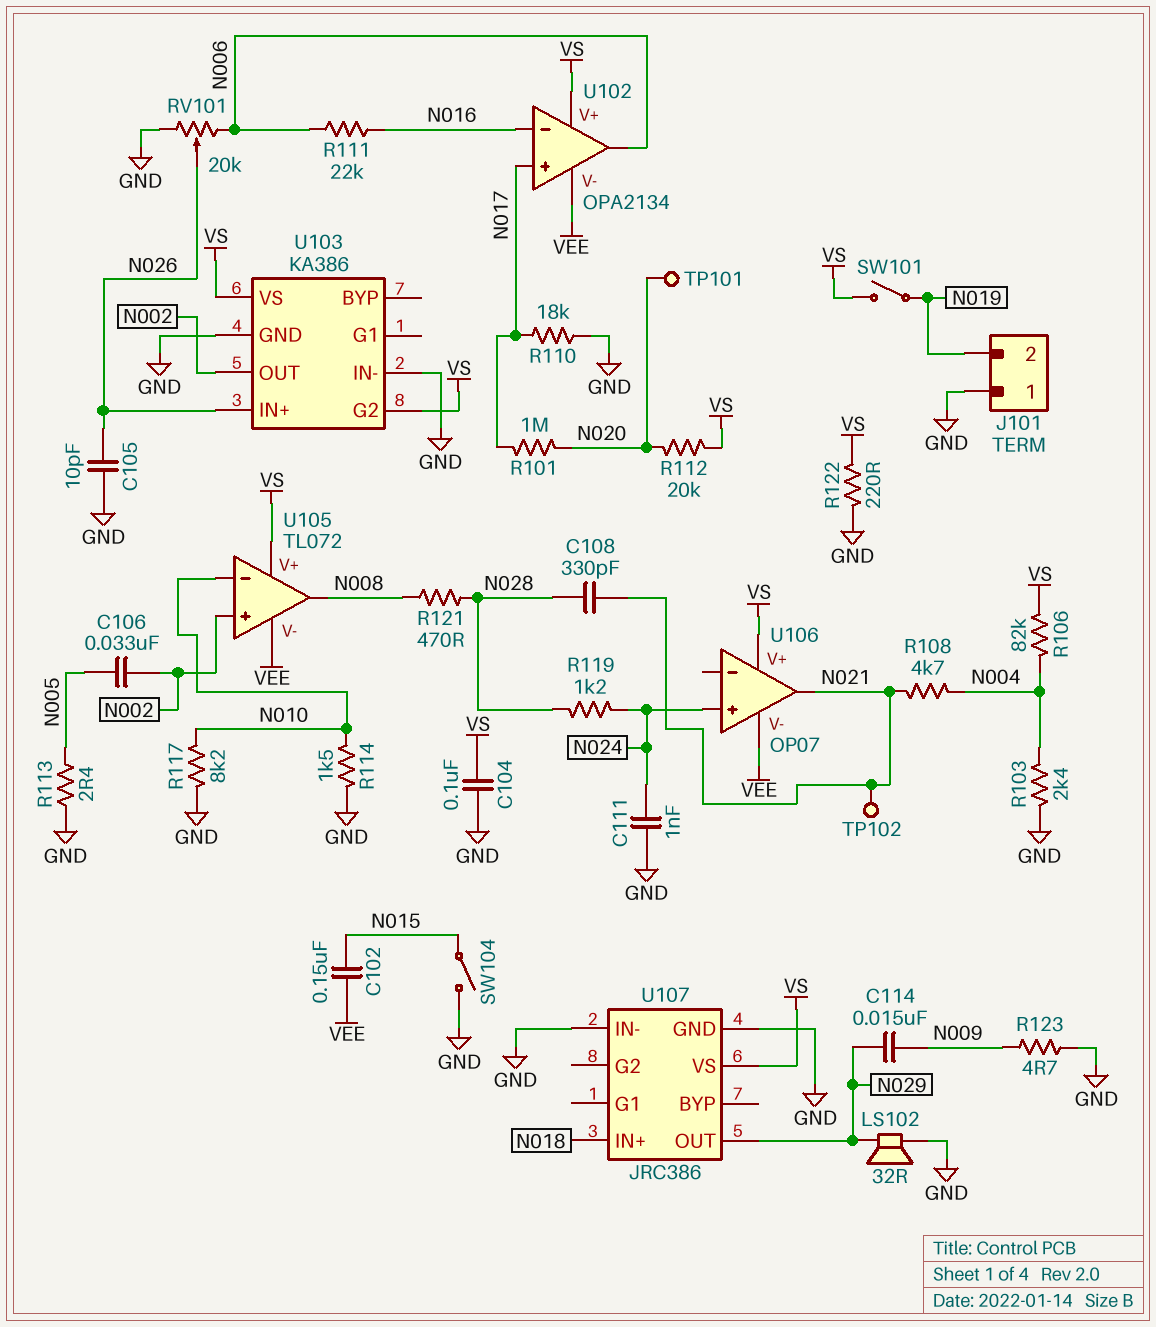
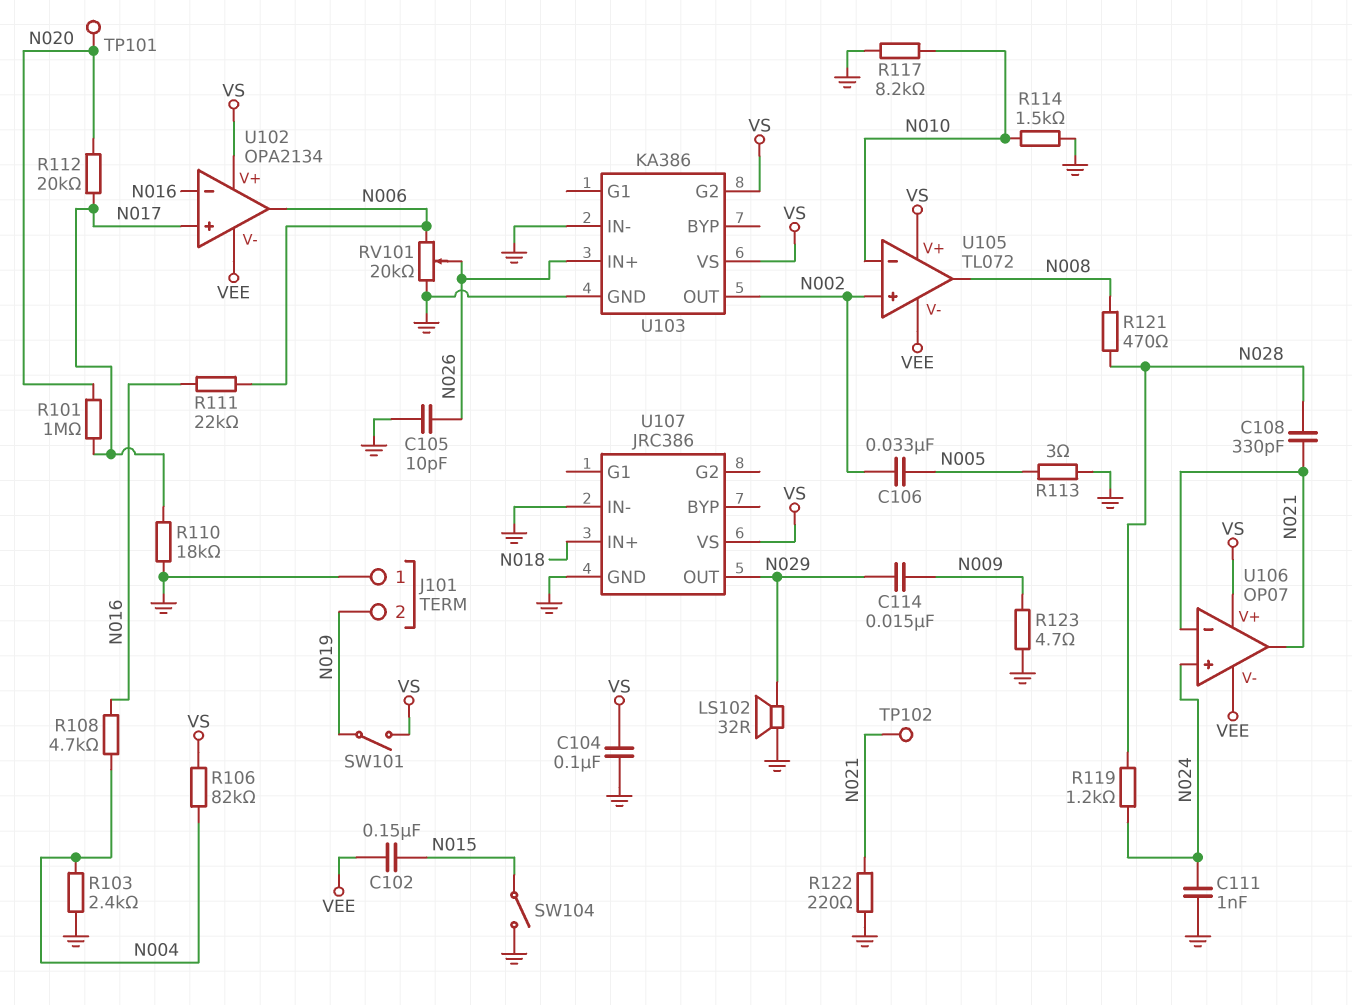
R108: 4.7k (N004, N021) -> 4.7k (N004, N016)
R112: 20k (N020, VS) -> 20k (N017, N020)
R113: 2.4 (GND, N005) -> 3 (GND, N005)
R122: 220 (GND, VS) -> 220 (GND, N021)
U106 pin in-: none -> N021

